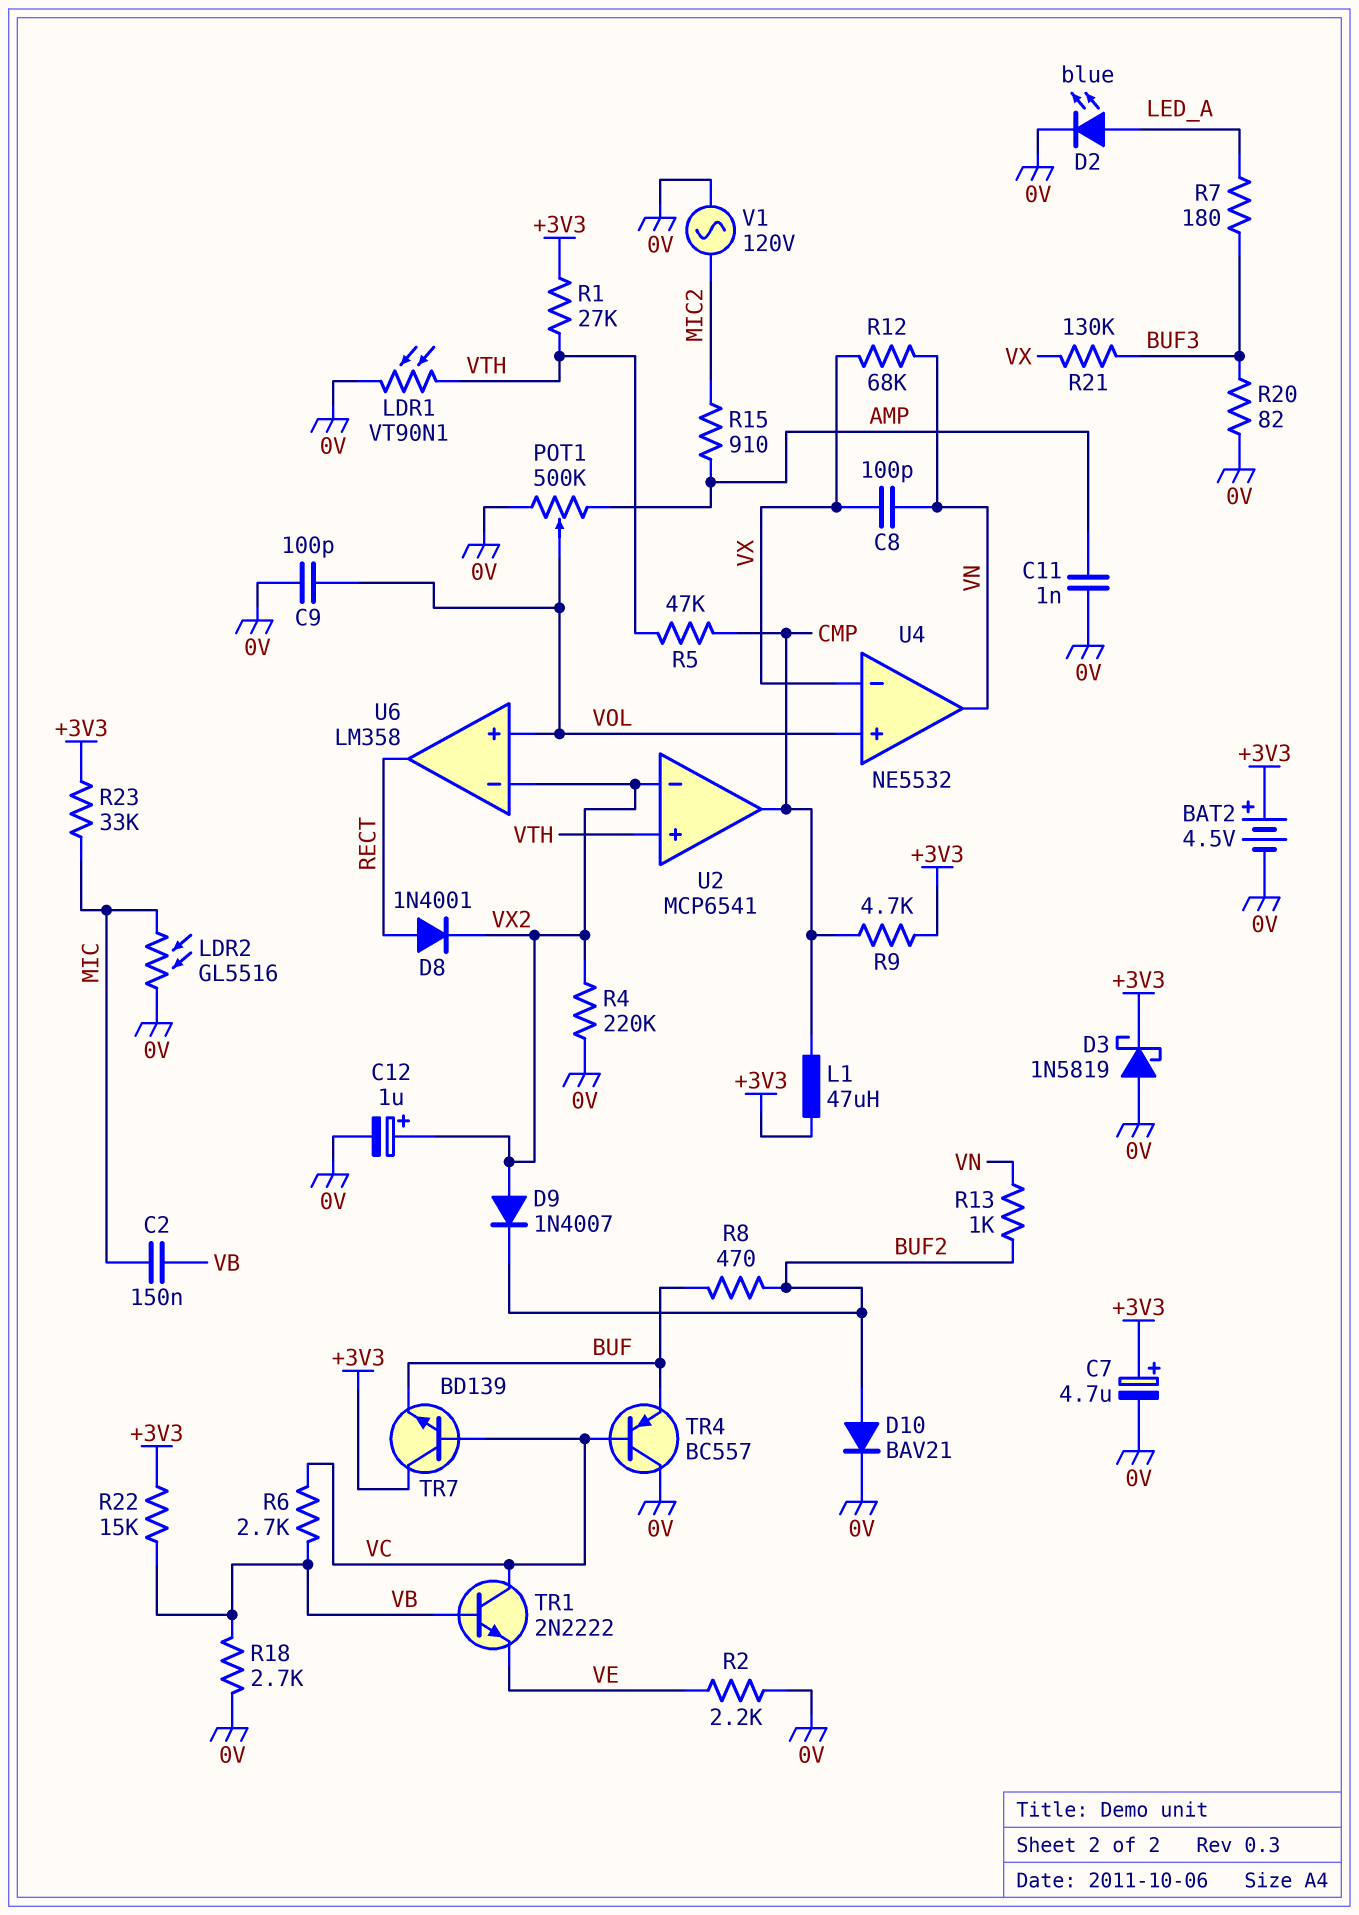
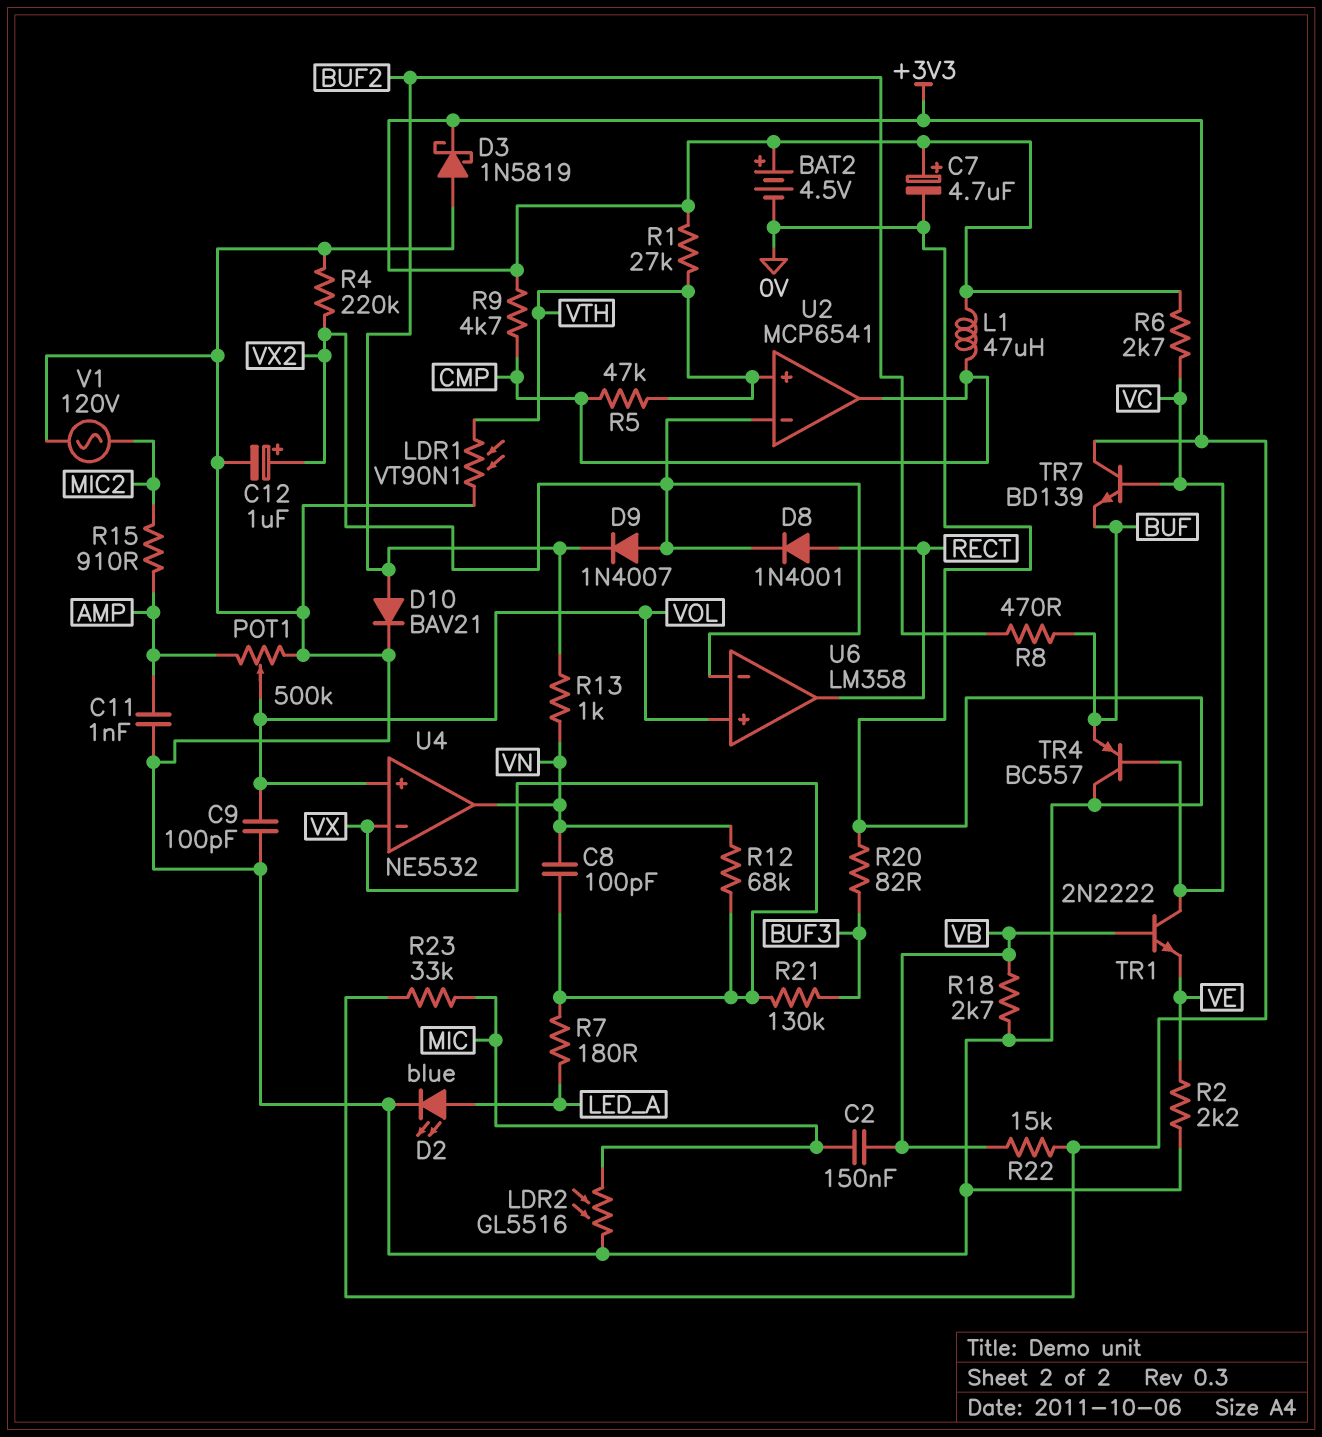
R6: 2.7k (VB, VC) -> 2.7k (+3V3, VC)
R7: 180 (BUF3, LED_A) -> 180 (LED_A, VX)

